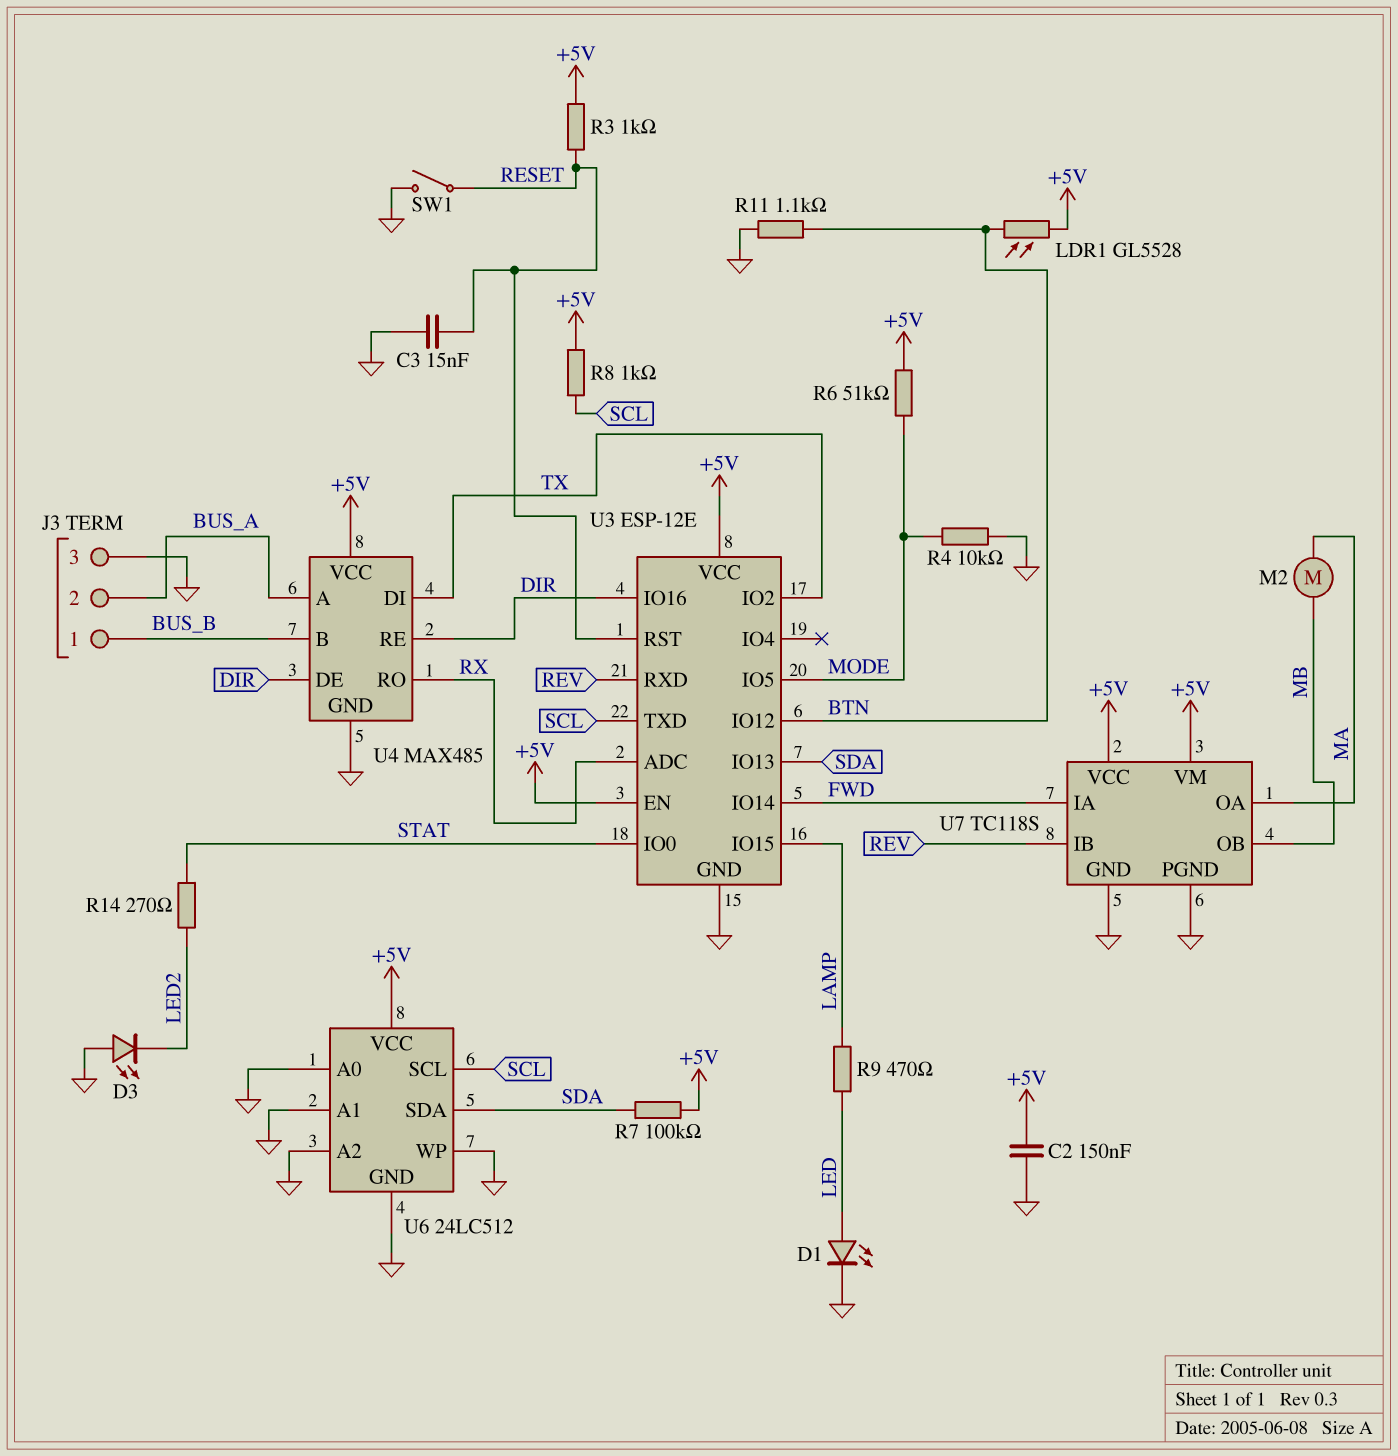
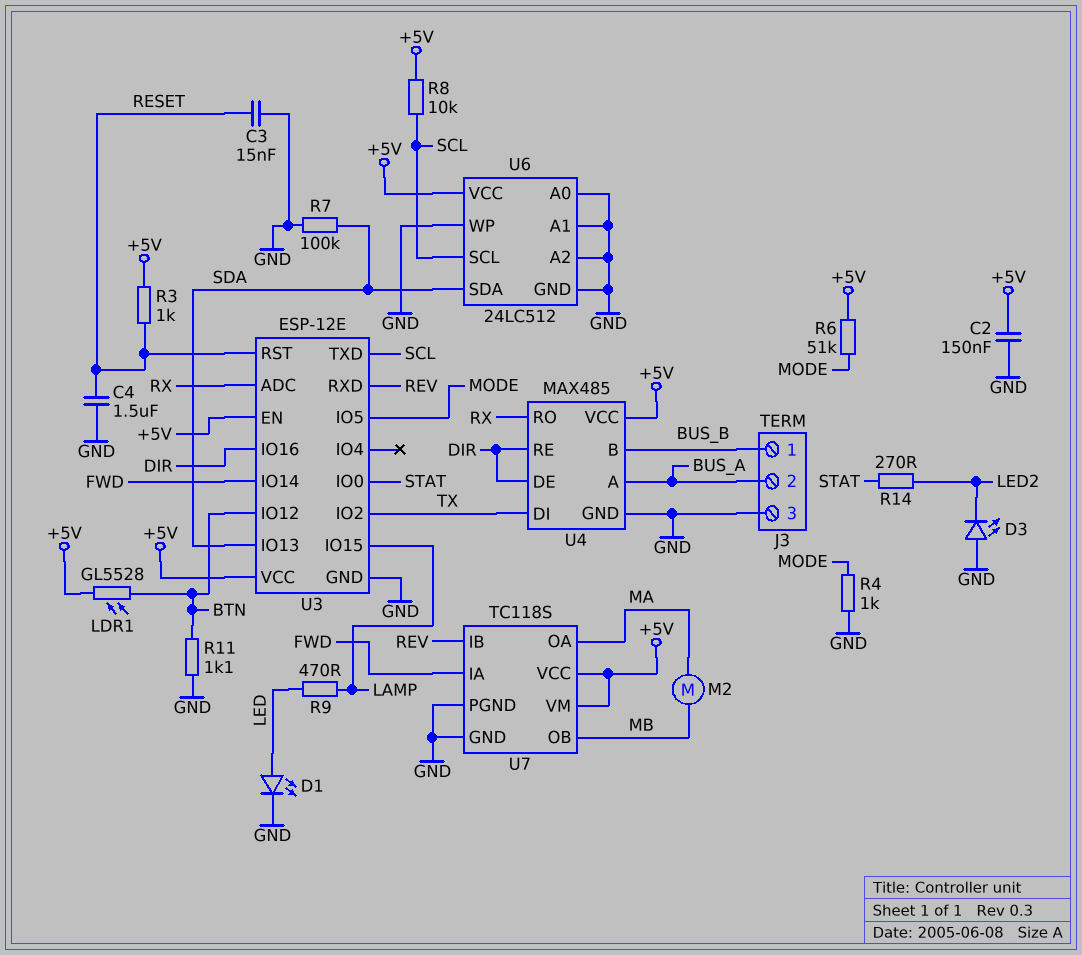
C4: none -> 1.5uF (GND, RESET)
R4: 10k (GND, MODE) -> 1k (GND, MODE)
R7: 100k (+5V, SDA) -> 100k (GND, SDA)
R8: 1k (+5V, SCL) -> 10k (+5V, SCL)
SW1: switch (GND, RESET) -> none

